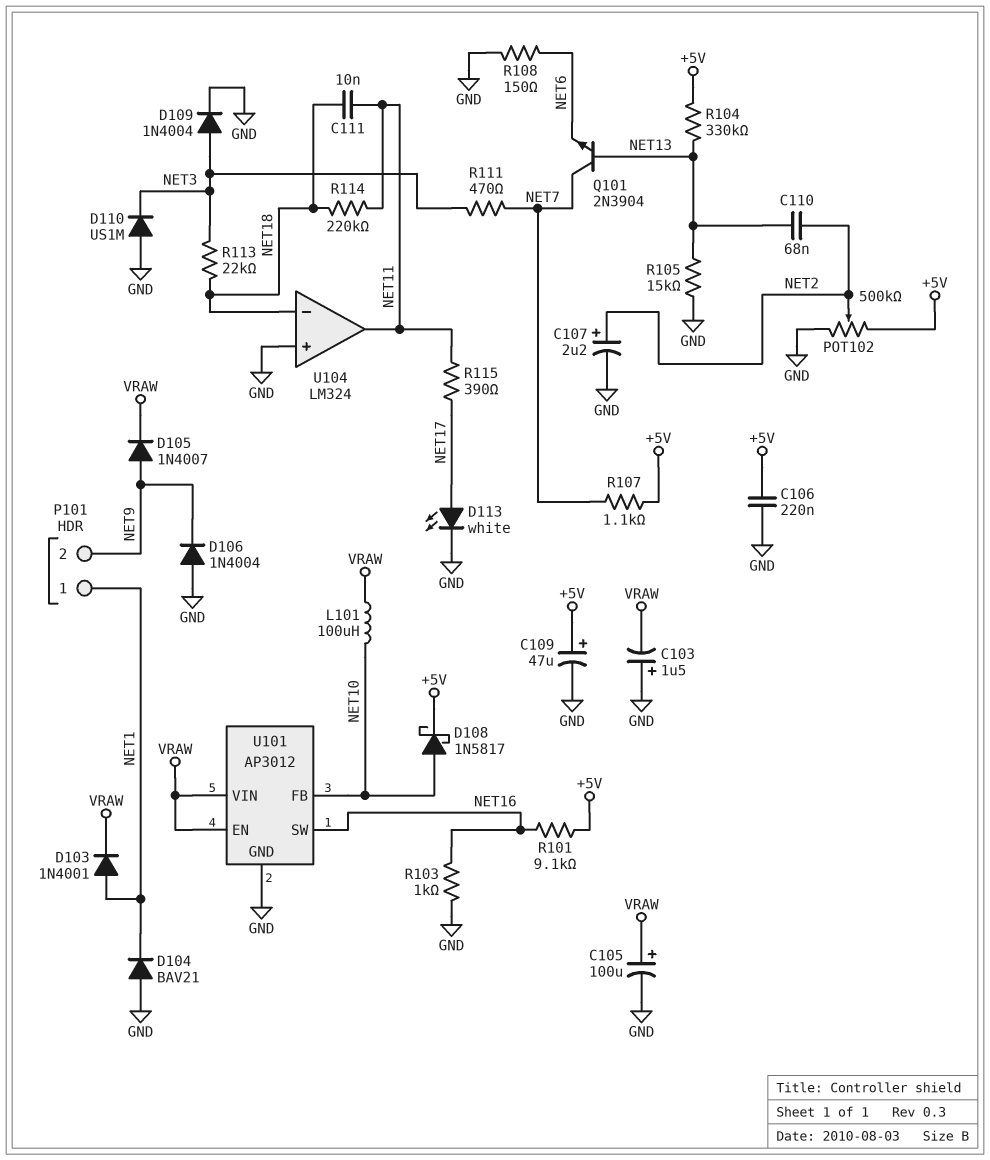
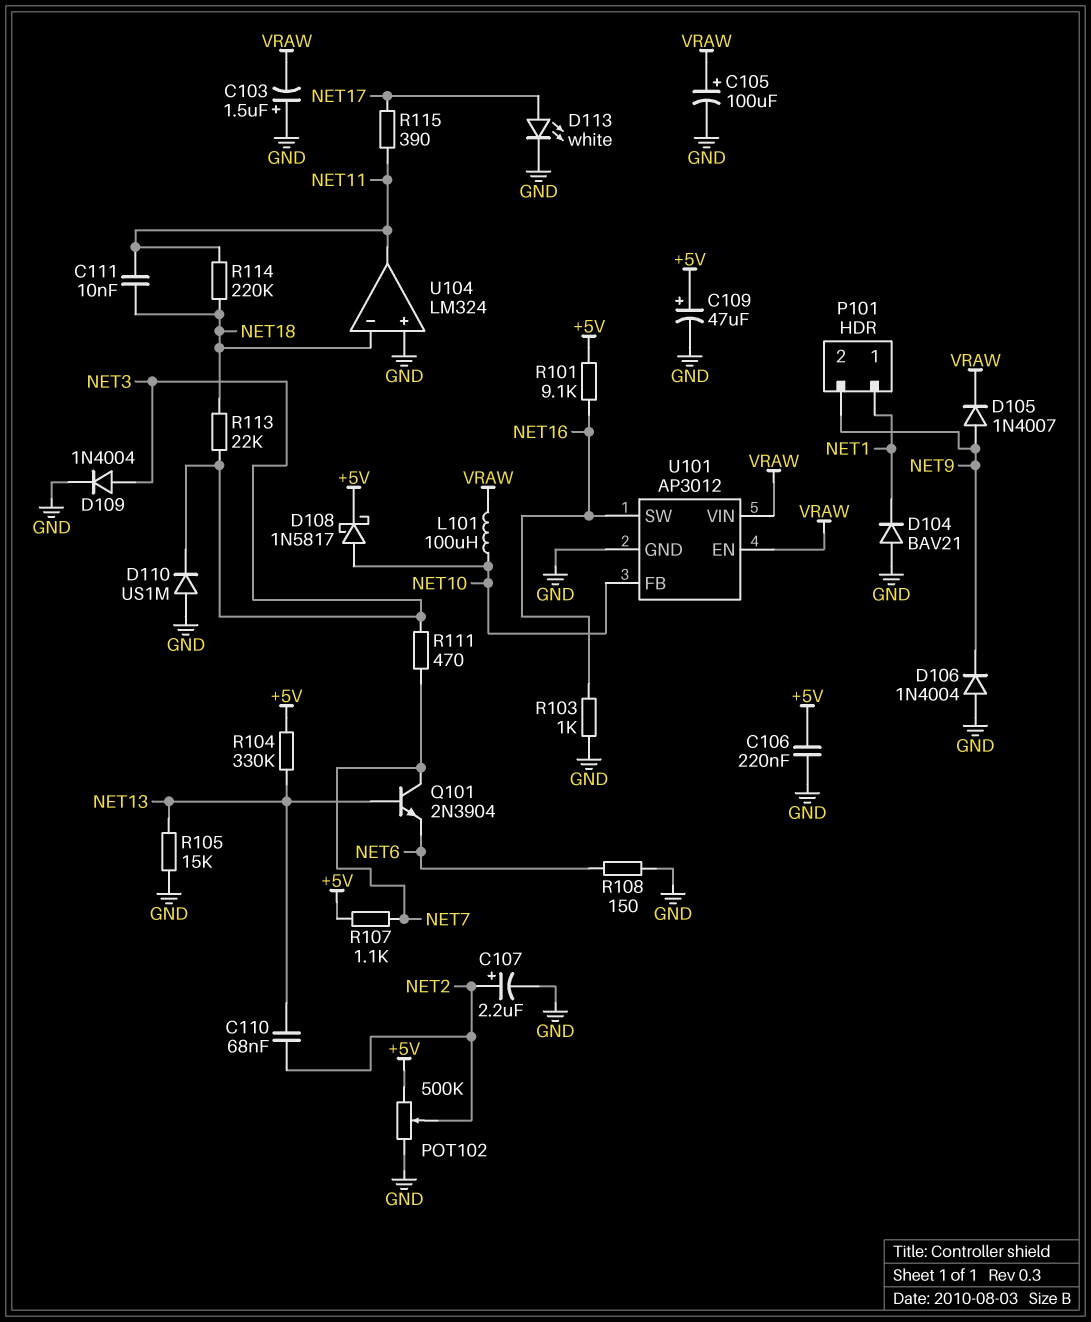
D103: diode 1N4001 (A NET1, K VRAW) -> none

